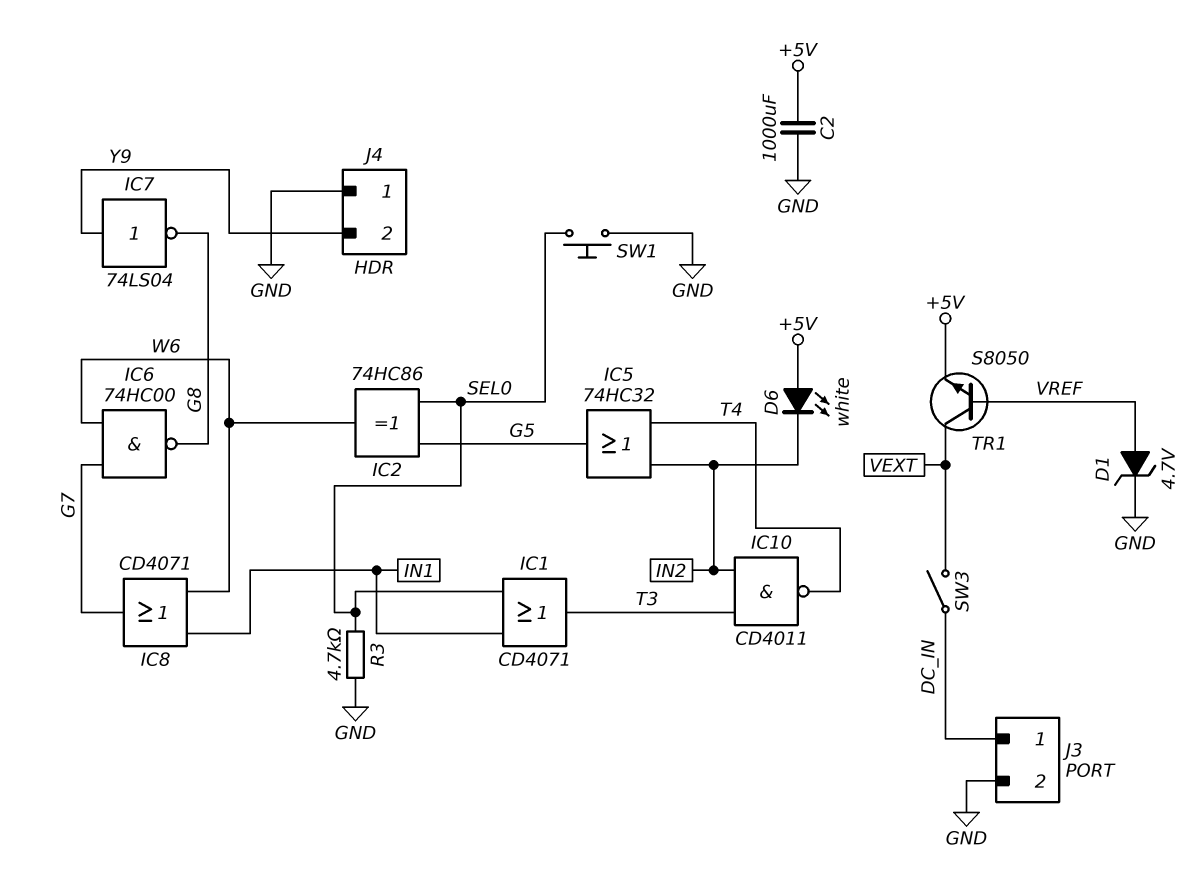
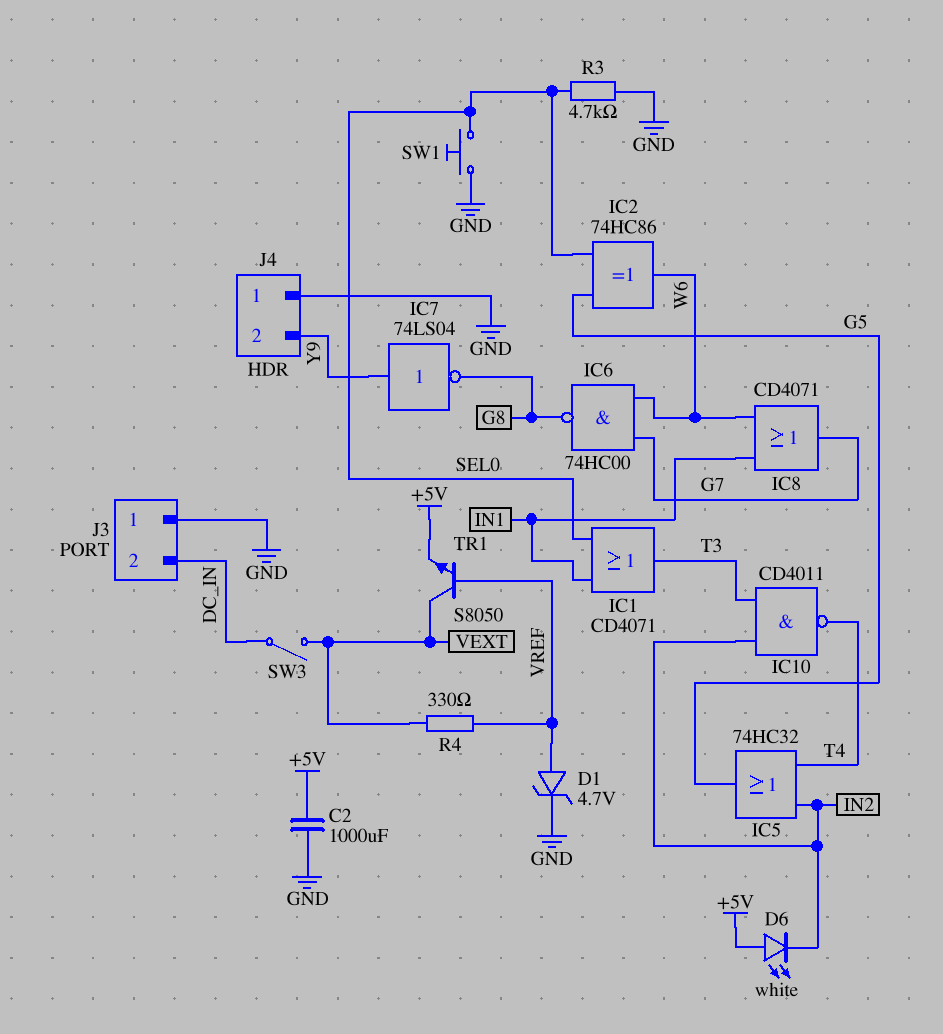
J3 pin 1: DC_IN -> GND
J3 pin 2: GND -> DC_IN
R4: none -> 330 (VEXT, VREF)

